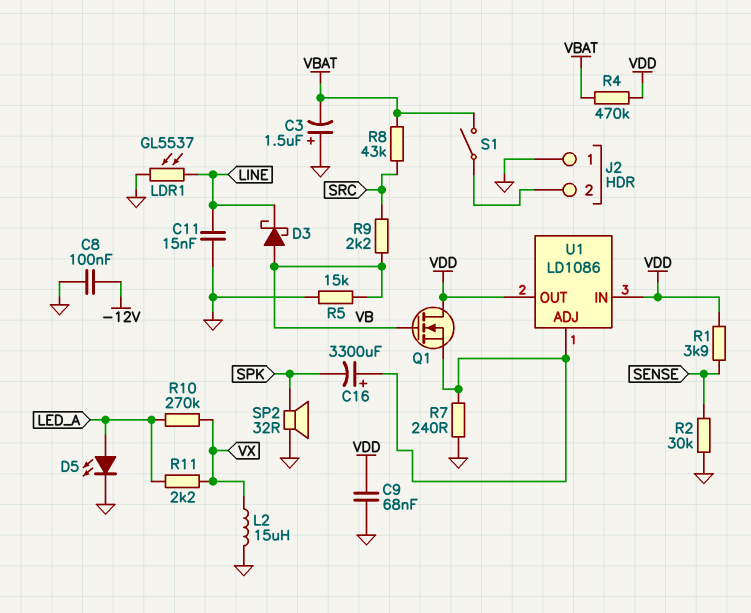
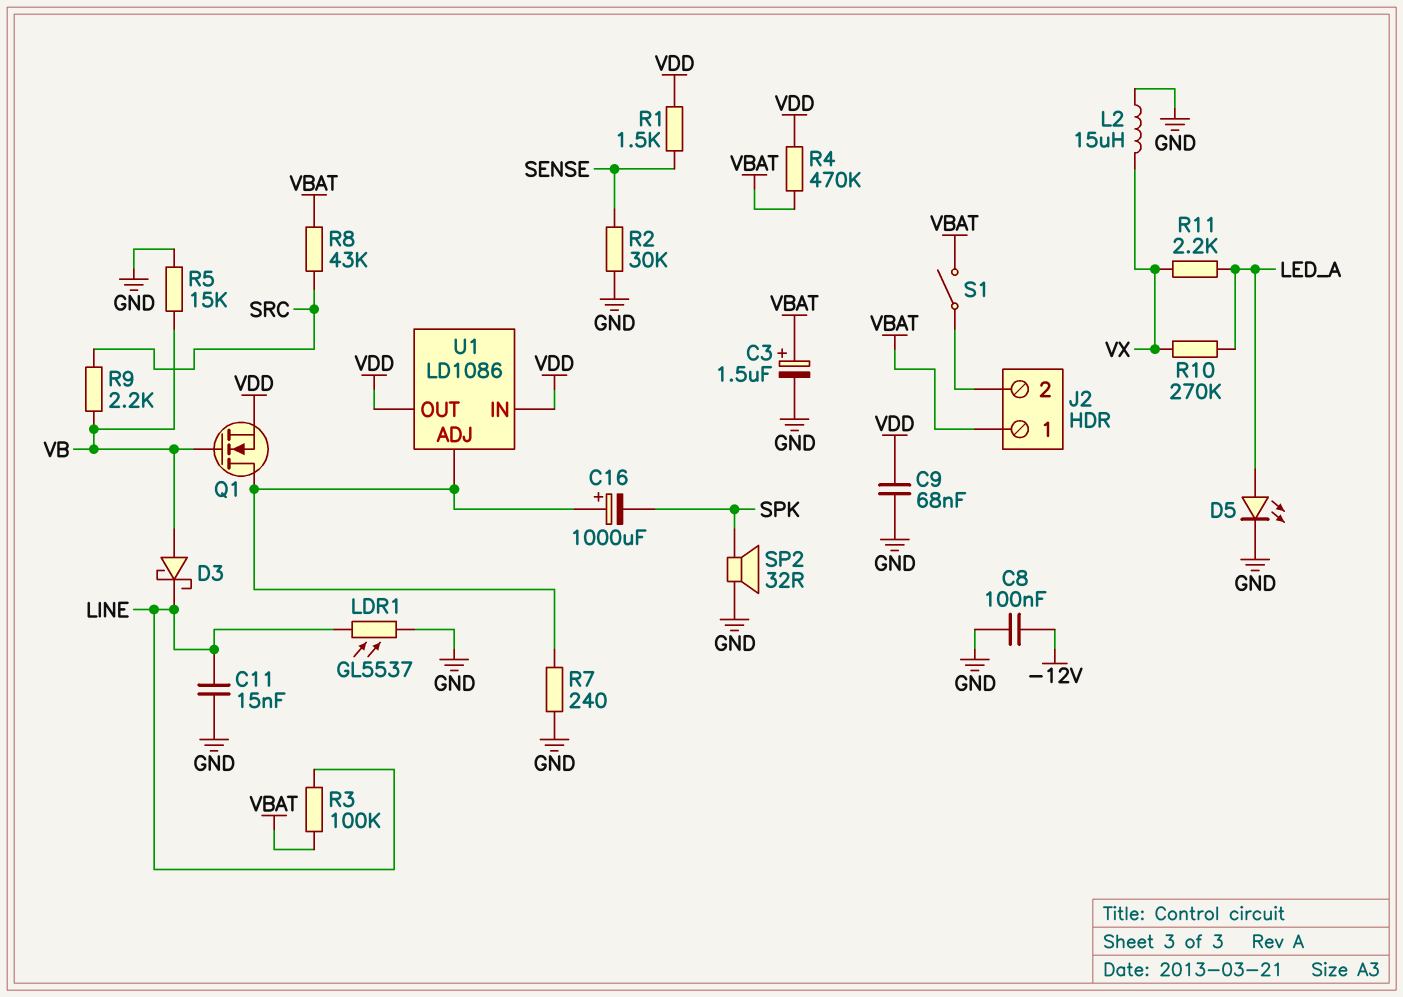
C3: 1.5uF (plus GND, minus VBAT) -> 1.5uF (plus VBAT, minus GND)
C16: 3300uF (plus U1/ADJ, minus SPK) -> 1000uF (plus U1/ADJ, minus SPK)
J2 pin 1: GND -> VBAT
Q1: NMOS (G VB, D VDD, S U1/ADJ) -> NMOS (G VB, D U1/ADJ, S VDD)
R1: 3.9k (SENSE, VDD) -> 1.5k (SENSE, VDD)
R3: none -> 100k (LINE, VBAT)

